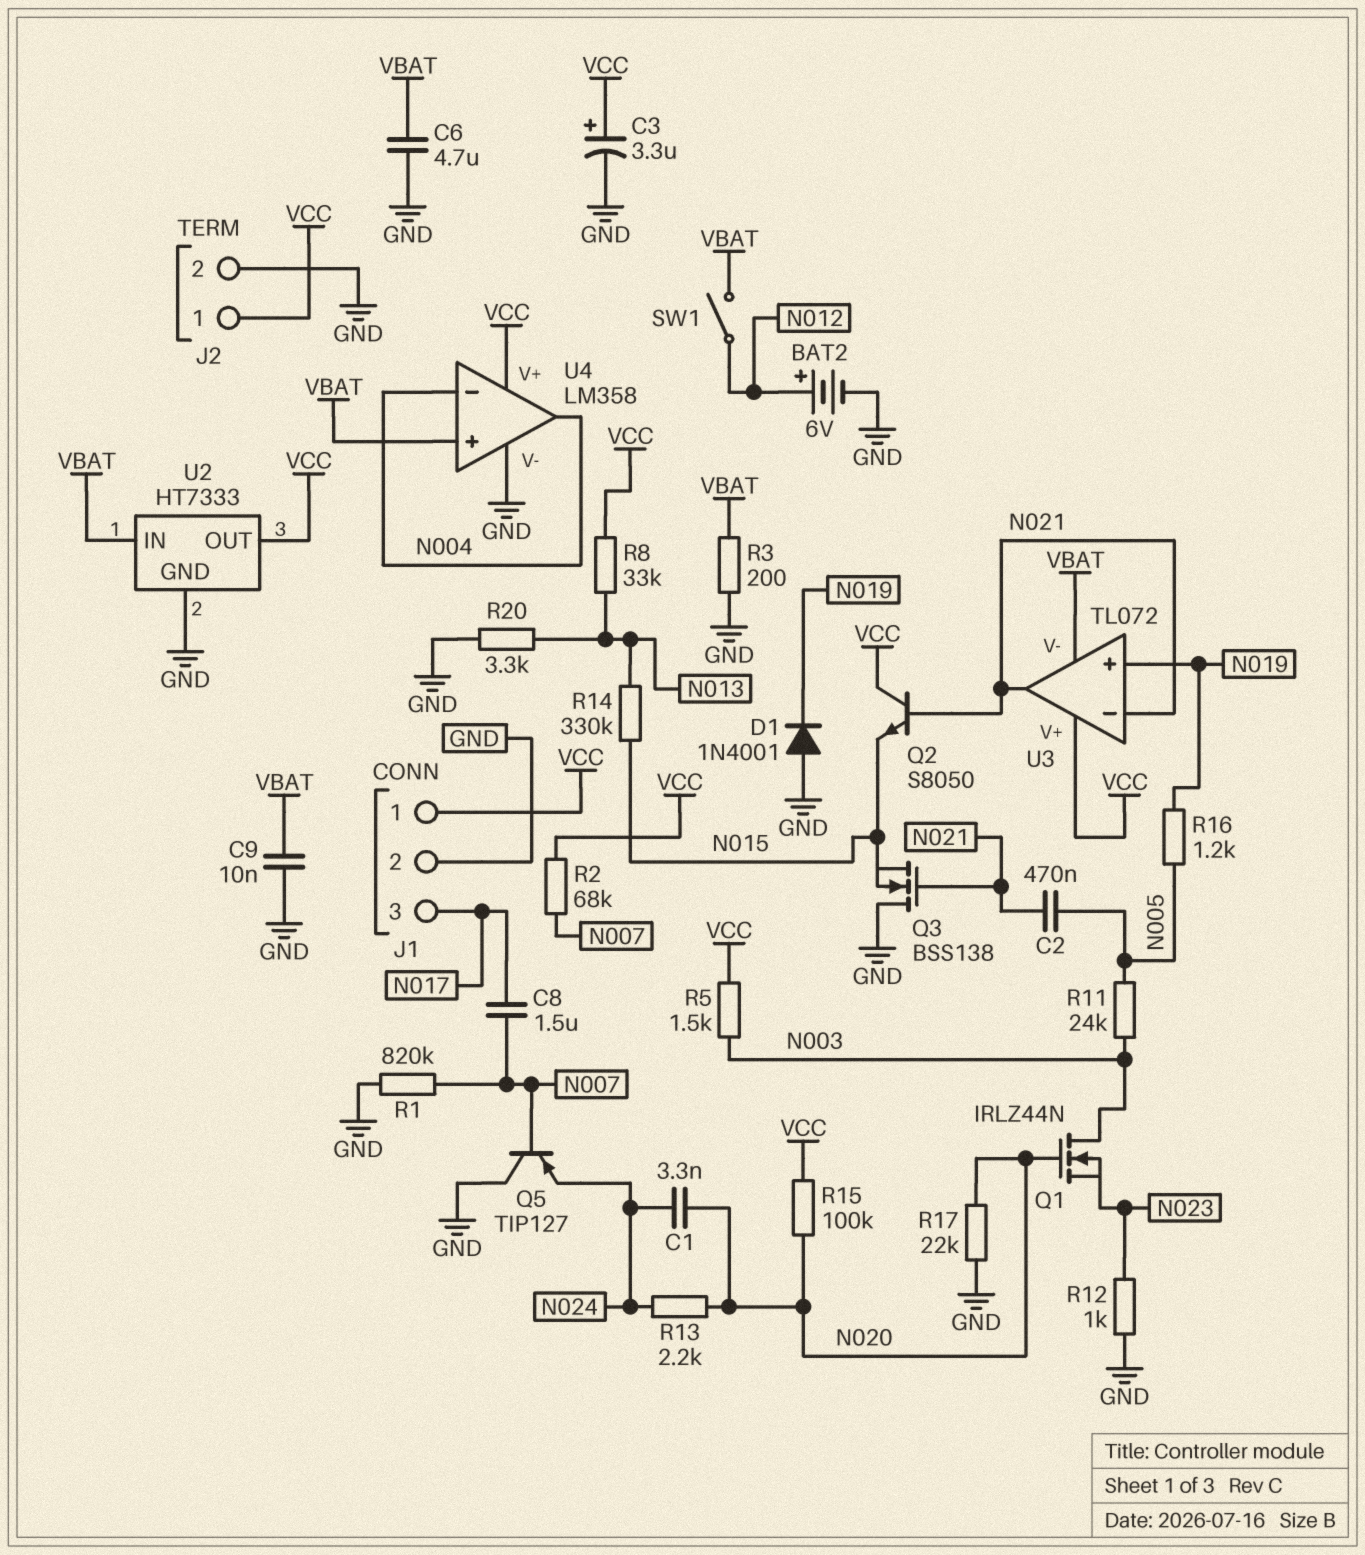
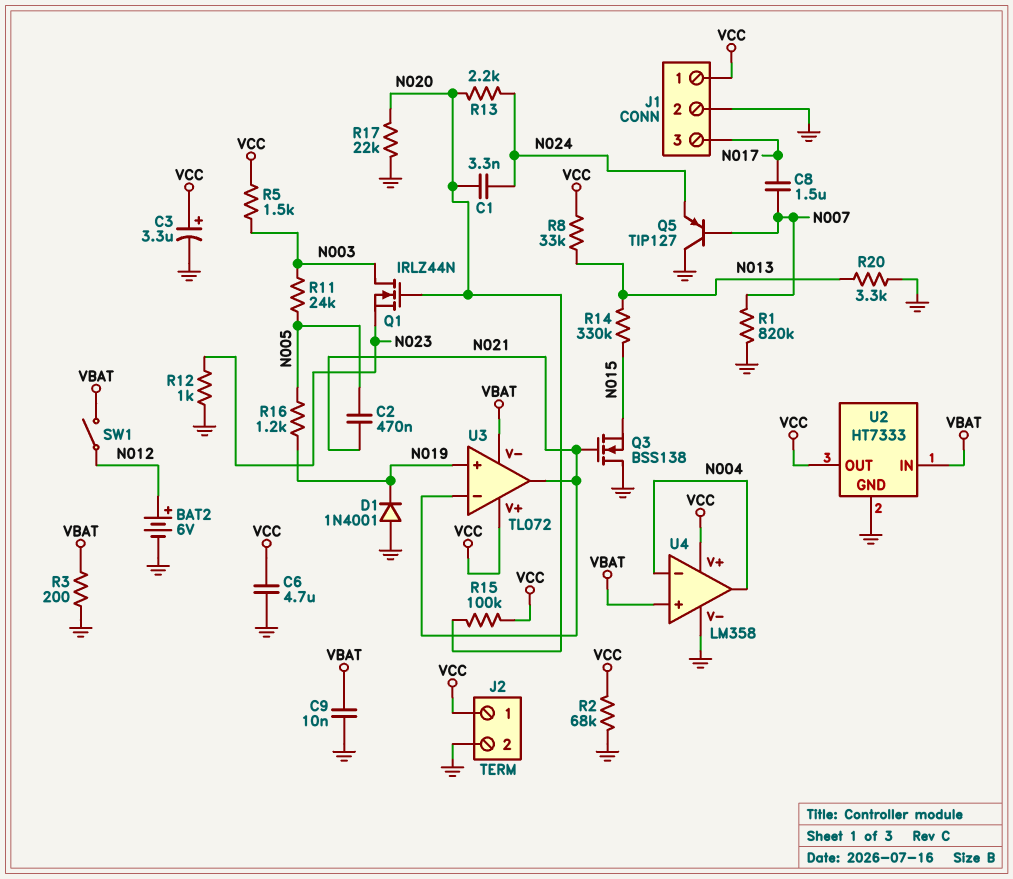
C6: 4.7uF (GND, VBAT) -> 4.7uF (GND, VCC)
Q2: NPN S8050 (B N021, C VCC, E N015) -> none
R2: 68k (N007, VCC) -> 68k (GND, VCC)

